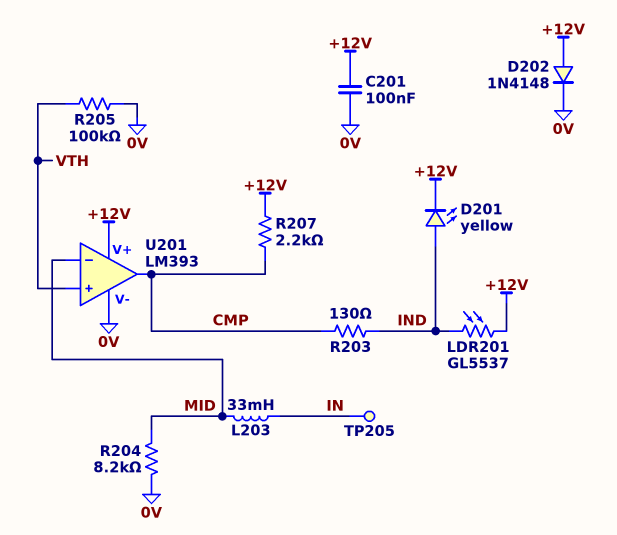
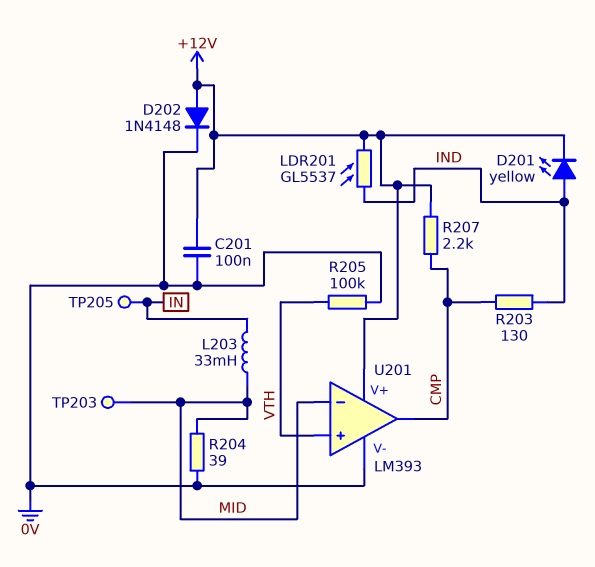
R204: 8.2k (0V, MID) -> 39 (0V, MID)
TP203: none -> test point (MID)

